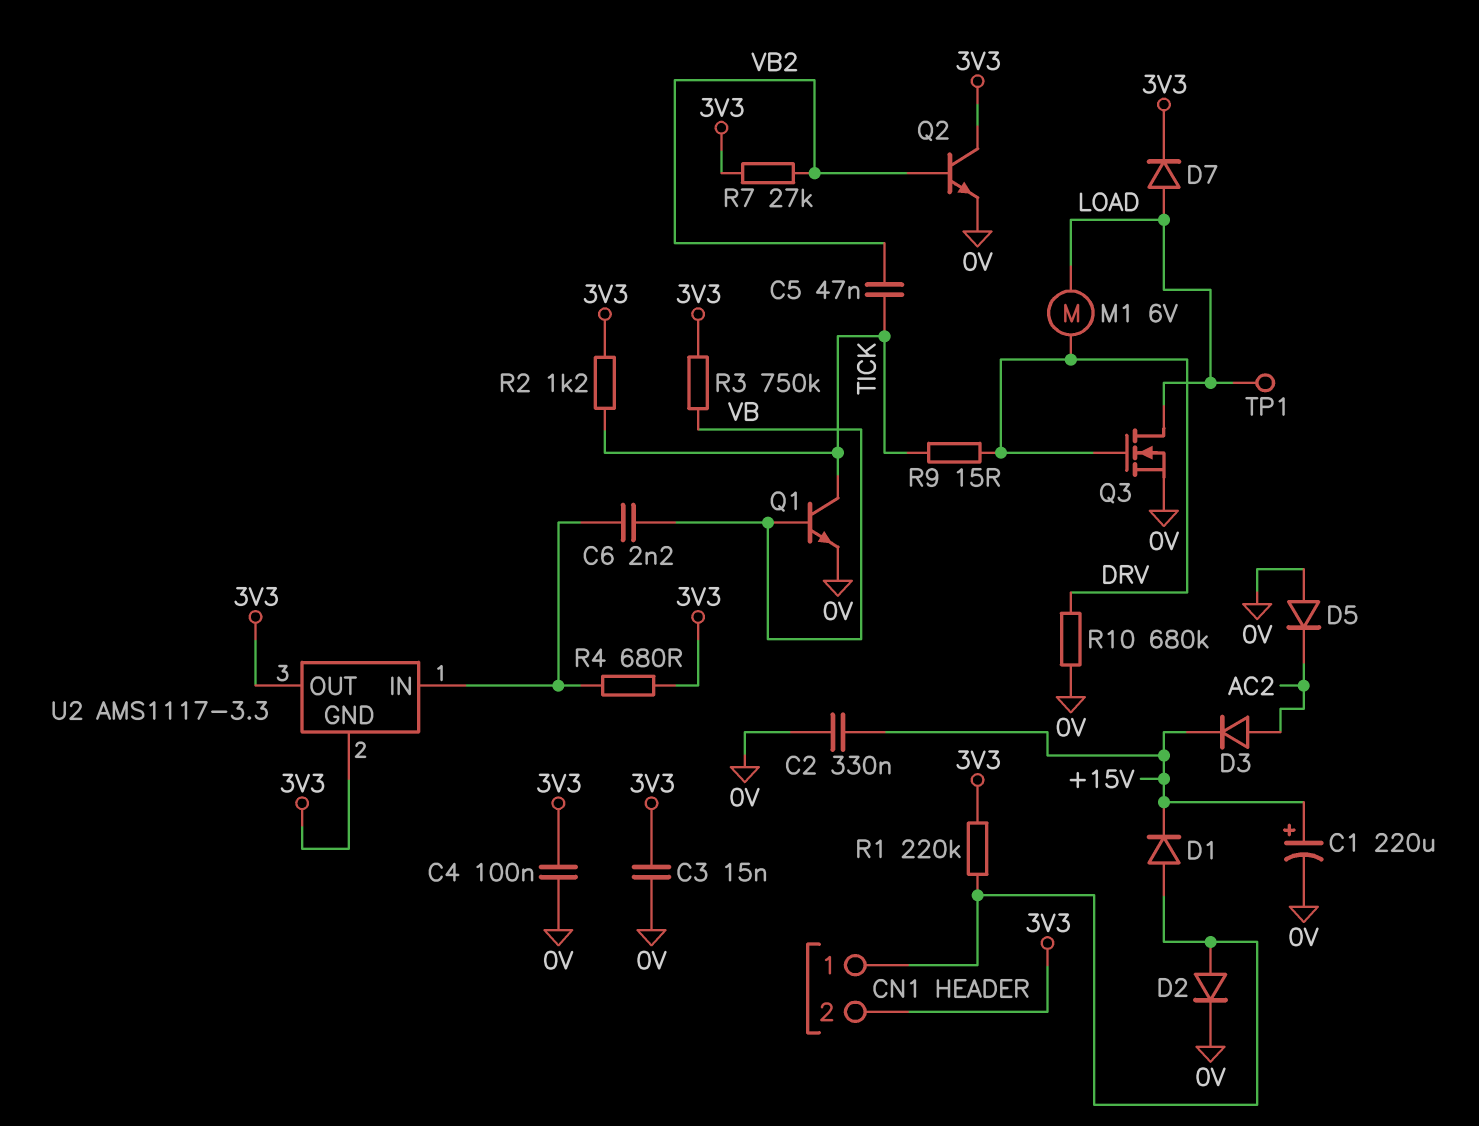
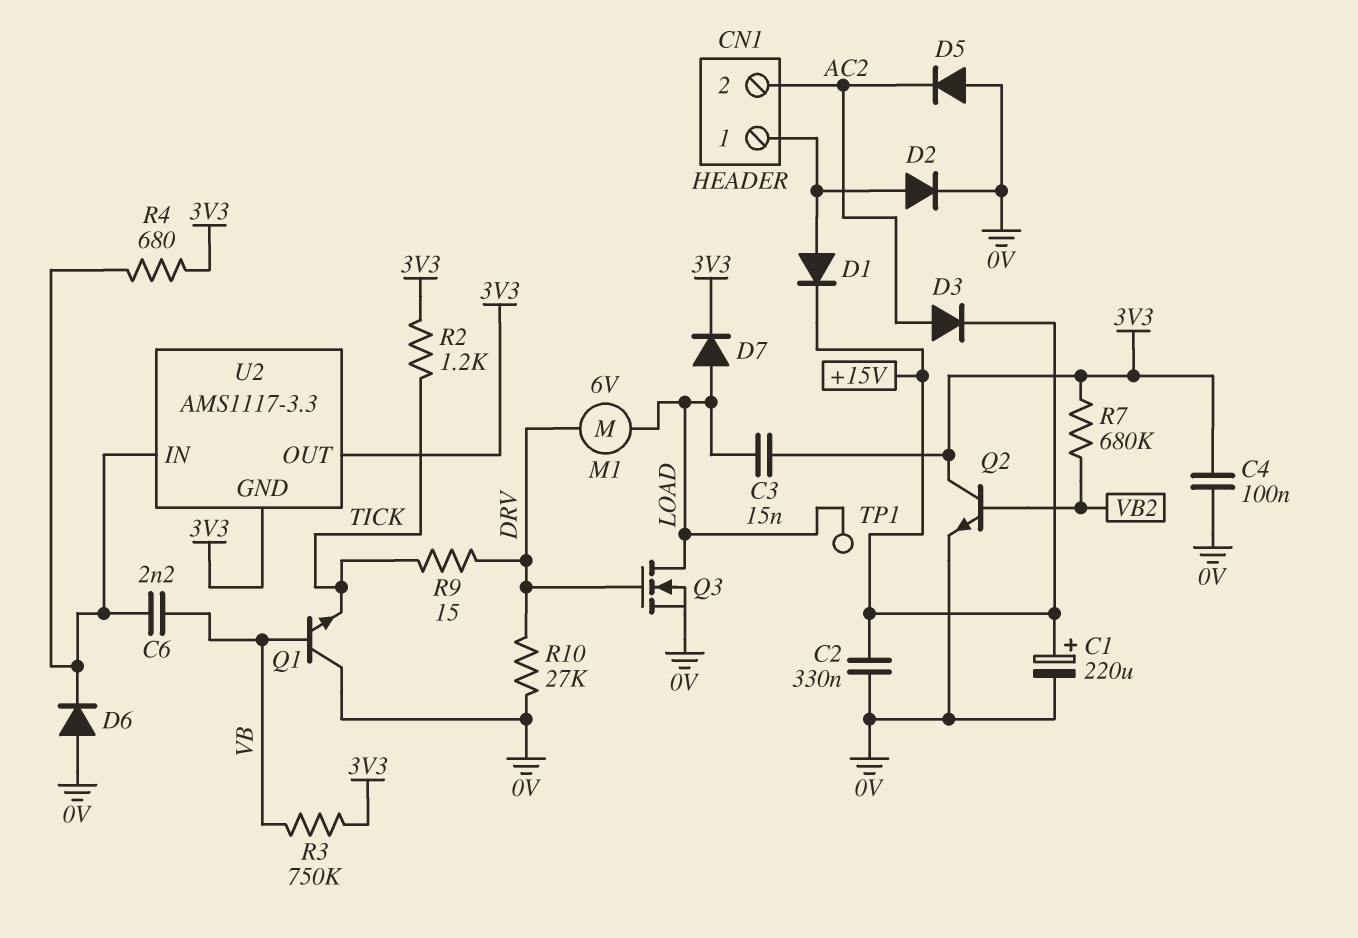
C3: 15nF (0V, 3V3) -> 15nF (3V3, LOAD)
C5: 47nF (TICK, VB2) -> none
CN1 pin 2: 3V3 -> AC2
D6: none -> diode (A 0V, K U2/IN)
Q1: NPN (B VB, C TICK, E 0V) -> NPN (B VB, C 0V, E TICK)
R1: 220k (3V3, CN1/1) -> none
R7: 27k (3V3, VB2) -> 680k (3V3, VB2)
R10: 680k (0V, DRV) -> 27k (0V, DRV)

